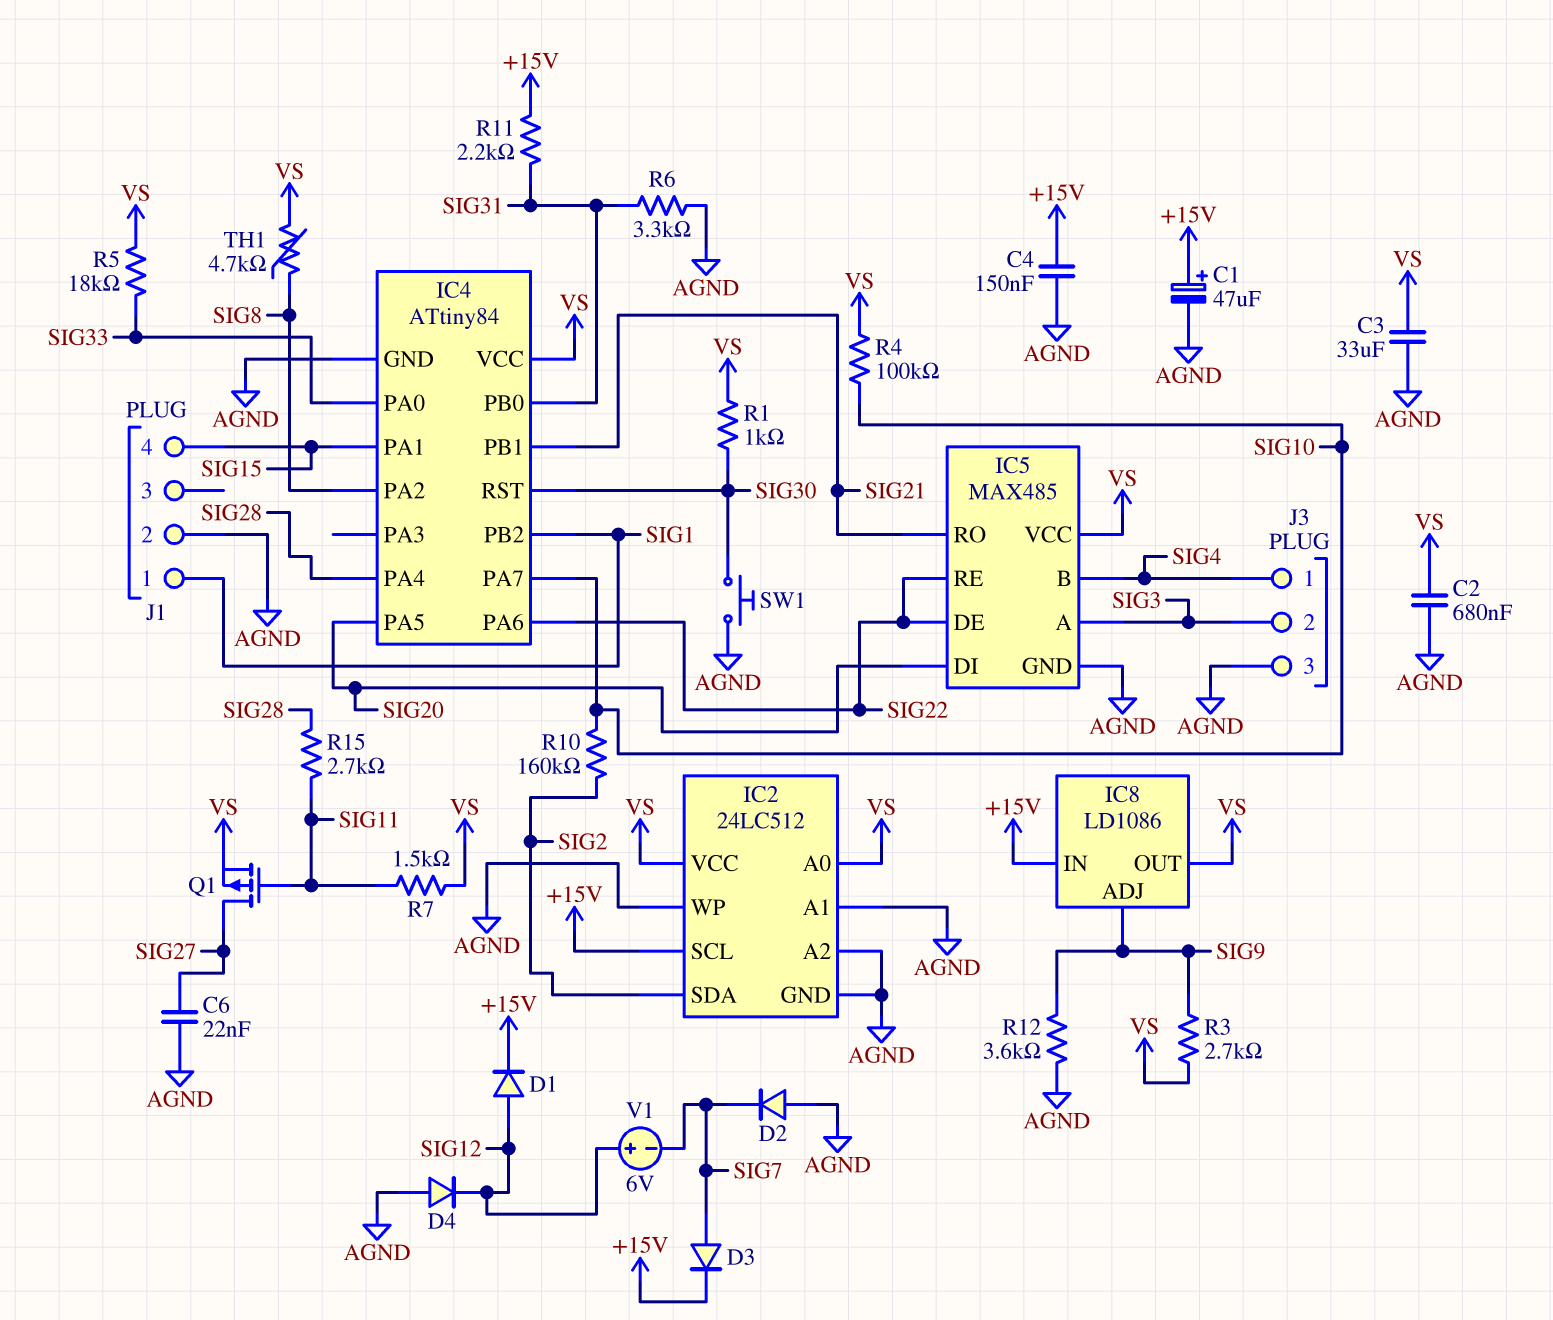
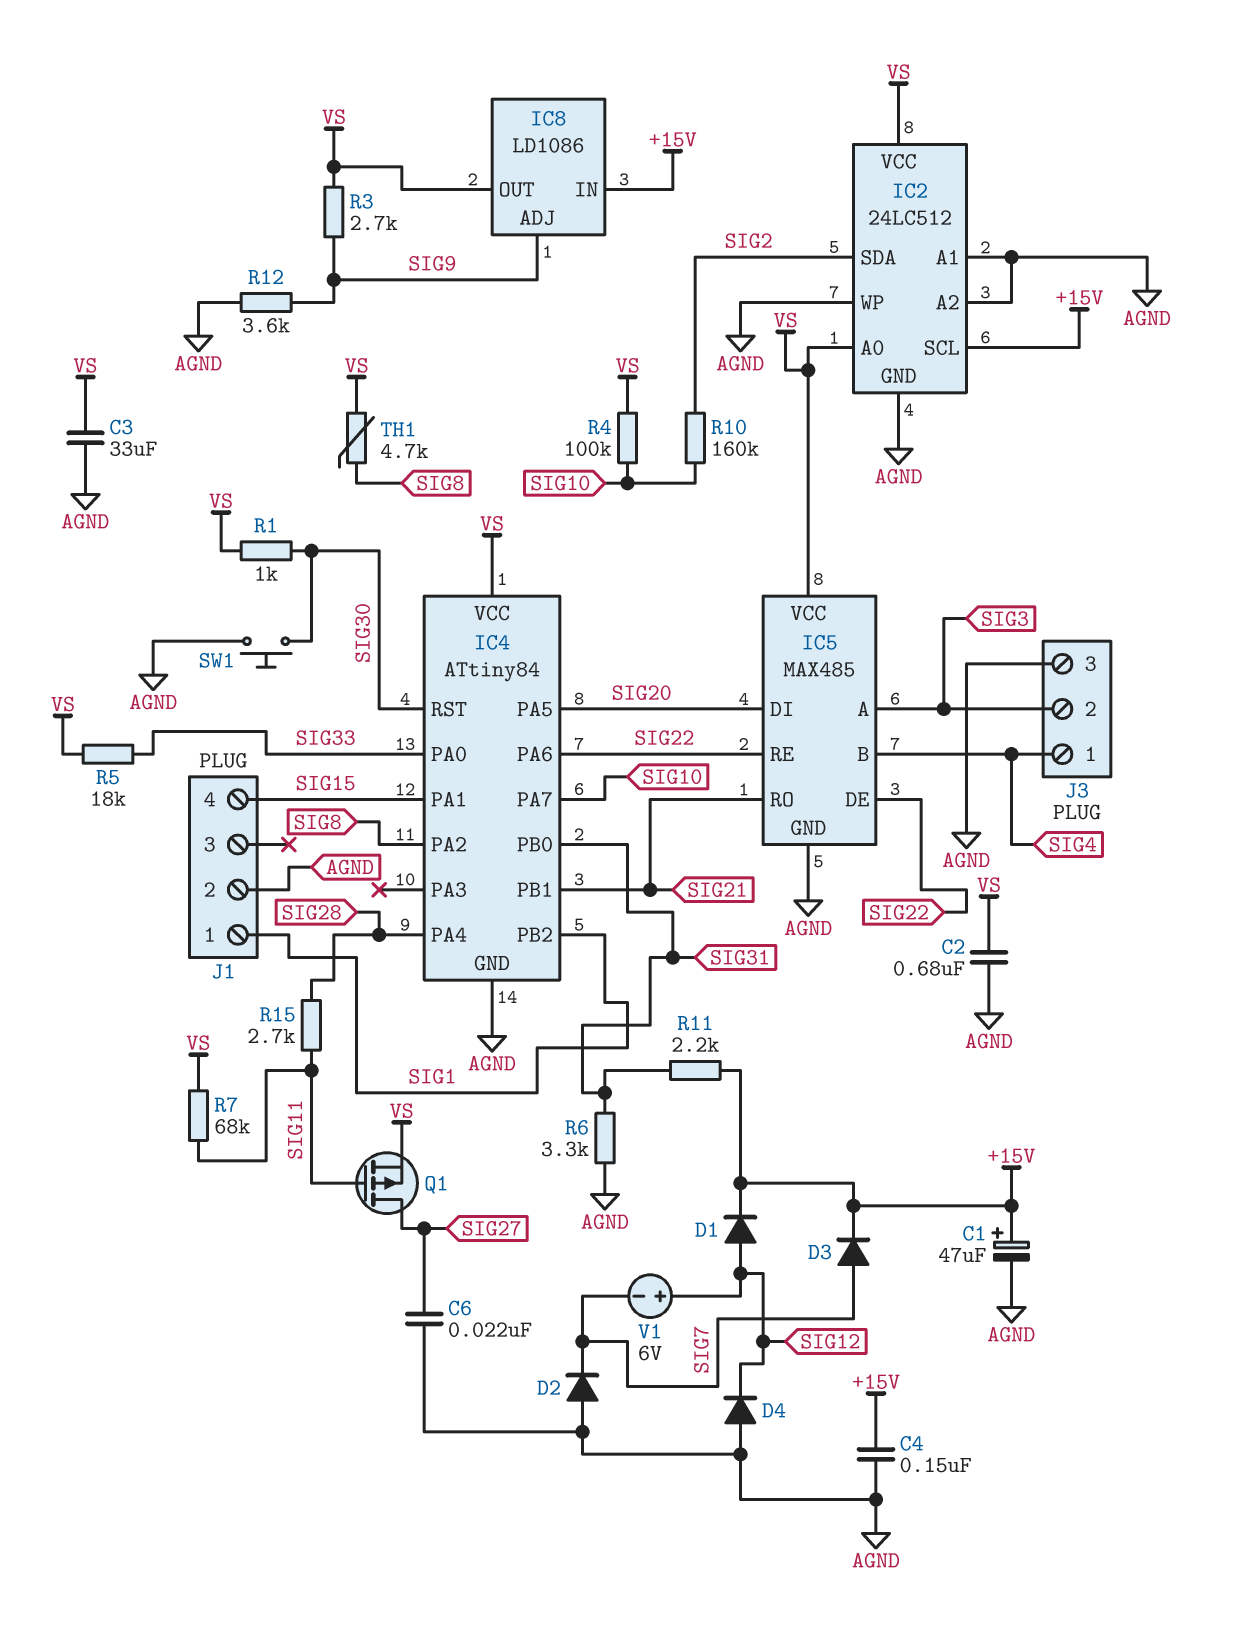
R7: 1.5k (SIG11, VS) -> 68k (SIG11, VS)

